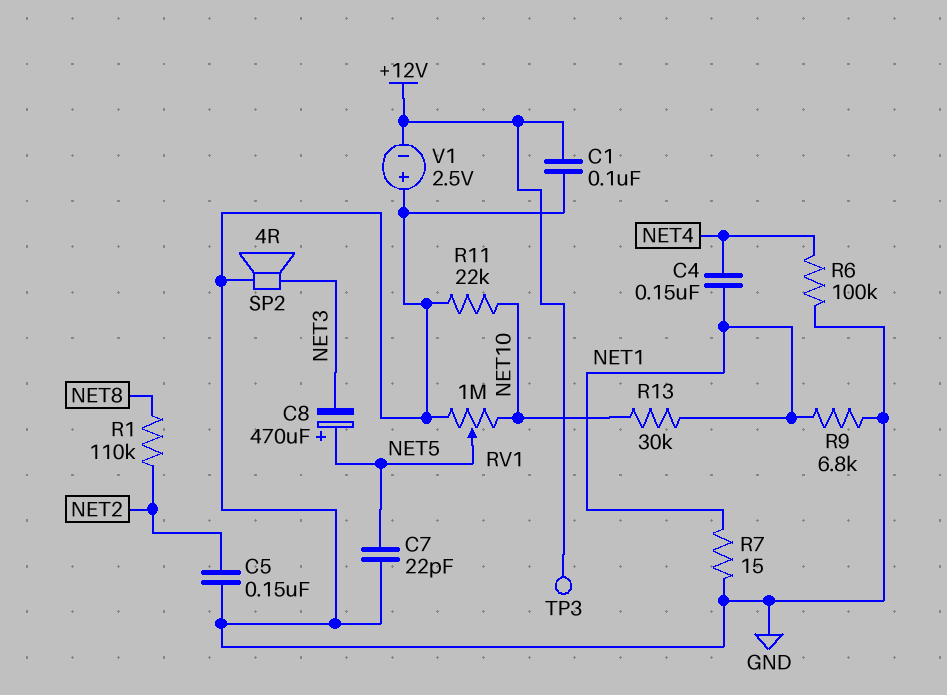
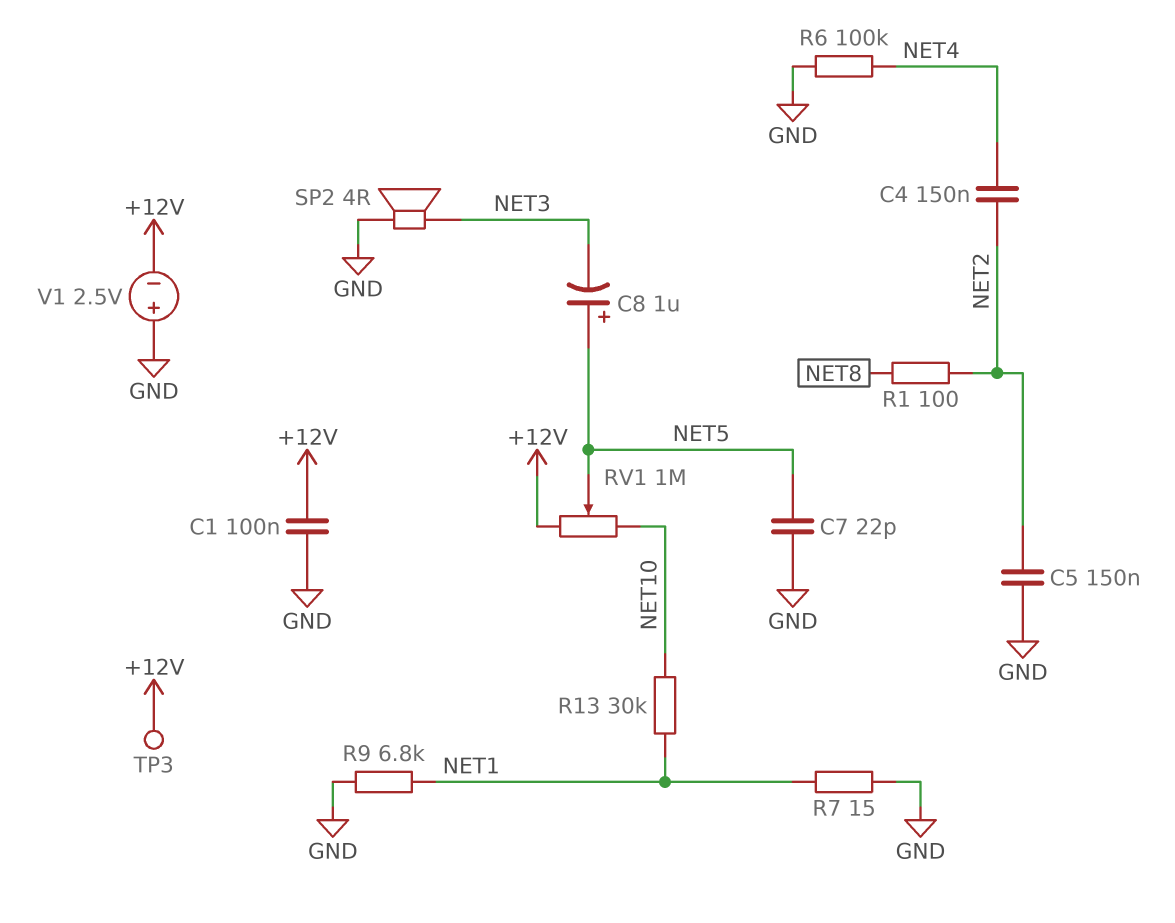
C4: 150nF (NET1, NET4) -> 150nF (NET2, NET4)
C8: 470uF (plus NET5, minus NET3) -> 1uF (plus NET5, minus NET3)
R1: 110k (NET2, NET8) -> 100 (NET2, NET8)
R11: 22k (GND, NET10) -> none
RV1: 1M (GND, NET10, wiper NET5) -> 1M (+12V, NET10, wiper NET5)

